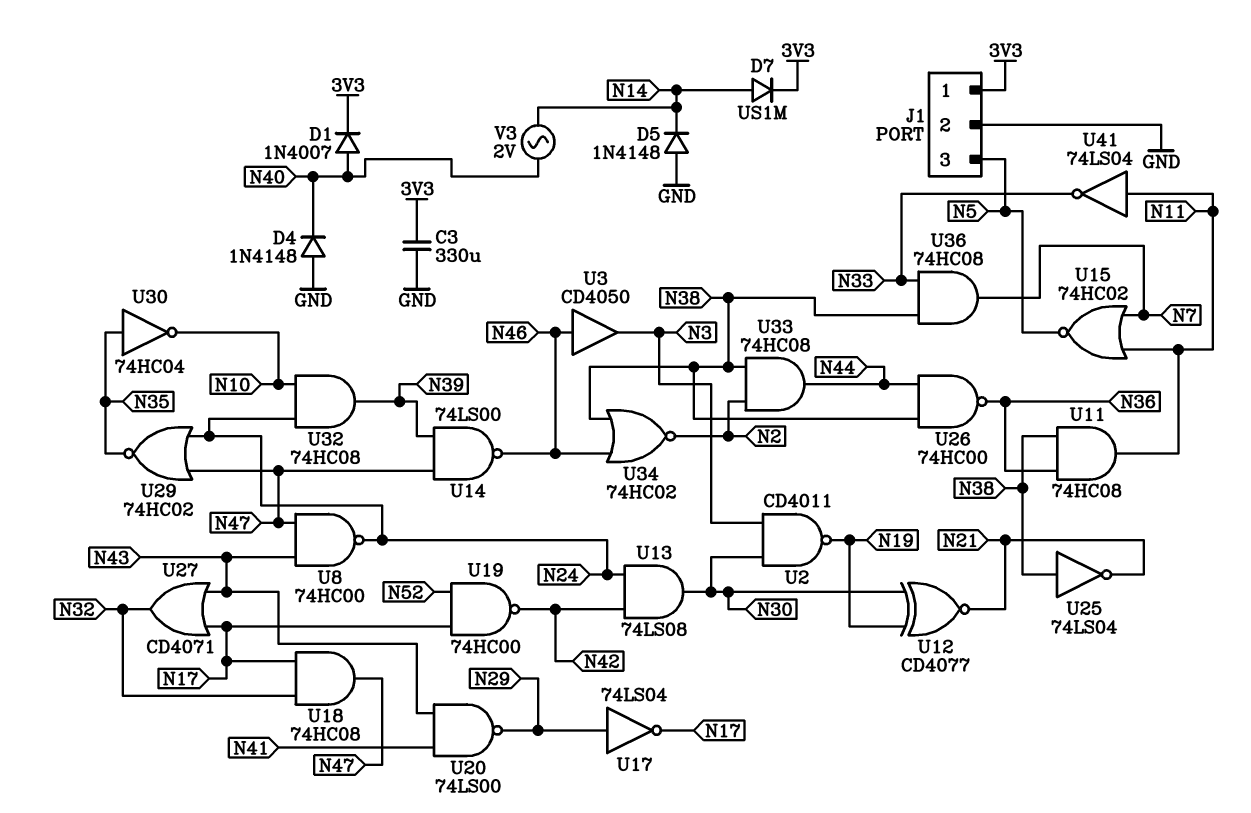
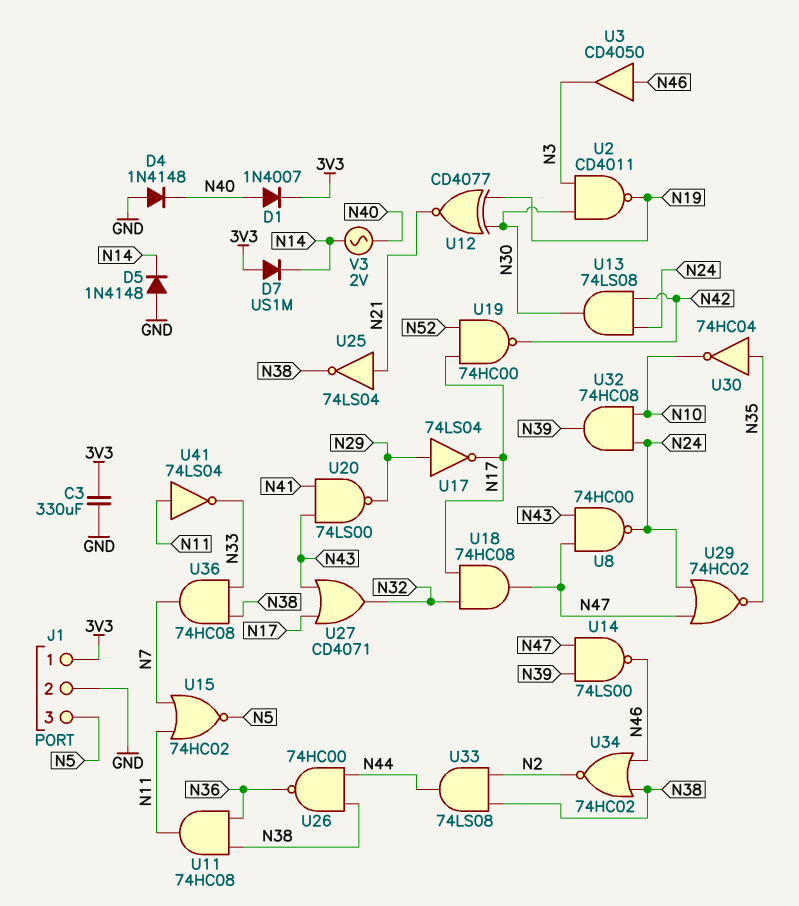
D7: diode US1M (A N14, K 3V3) -> diode US1M (A 3V3, K N14)
U25: NOT 74LS04 (in N38, out N21) -> NOT 74LS04 (in N21, out N38)
U33: AND 74HC08 (in N2, in N38, out N44) -> AND 74LS08 (in N2, in N38, out N44)

